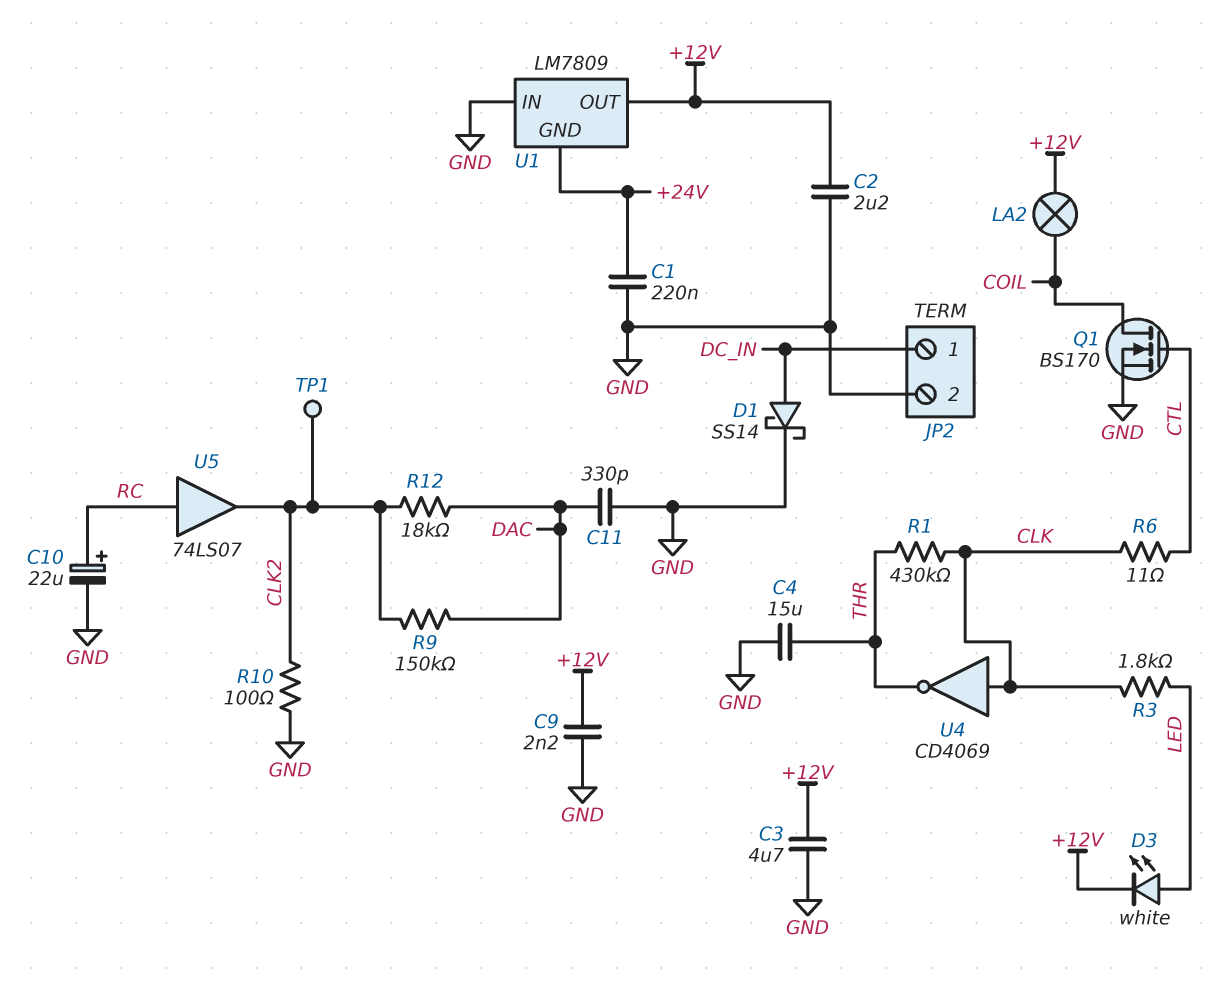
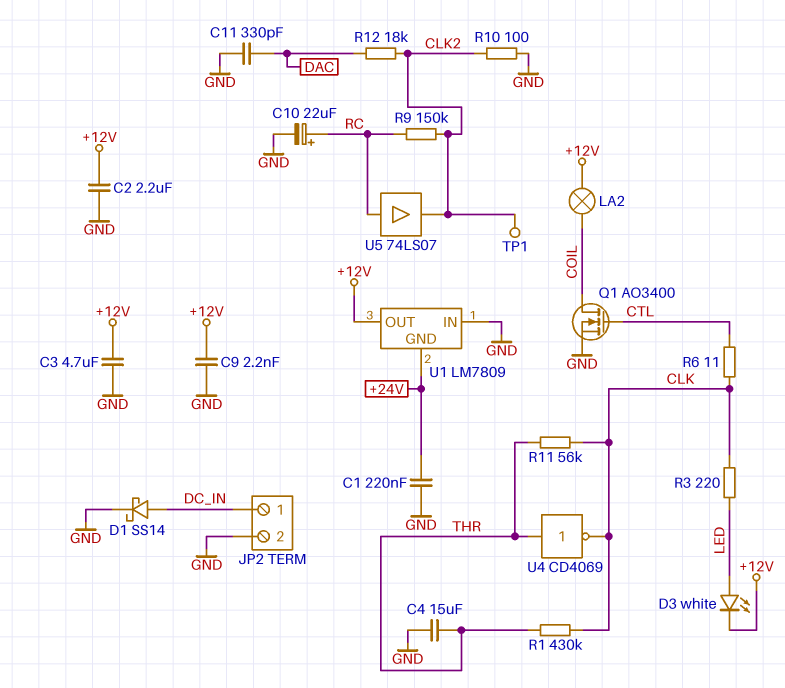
Q1: NMOS BS170 (G CTL, D COIL, S GND) -> NMOS AO3400 (G CTL, D COIL, S GND)
R3: 1.8k (CLK, LED) -> 220 (CLK, LED)
R9: 150k (CLK2, DAC) -> 150k (CLK2, RC)
R11: none -> 56k (CLK, THR)
U4: NOT CD4069 (in CLK, out THR) -> NOT CD4069 (in THR, out CLK)

